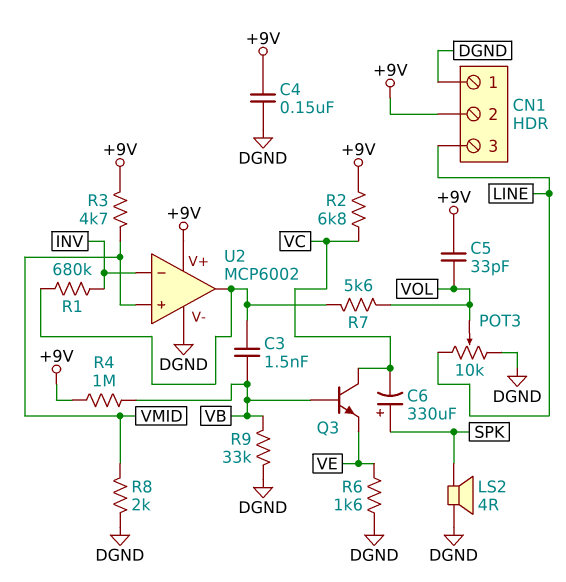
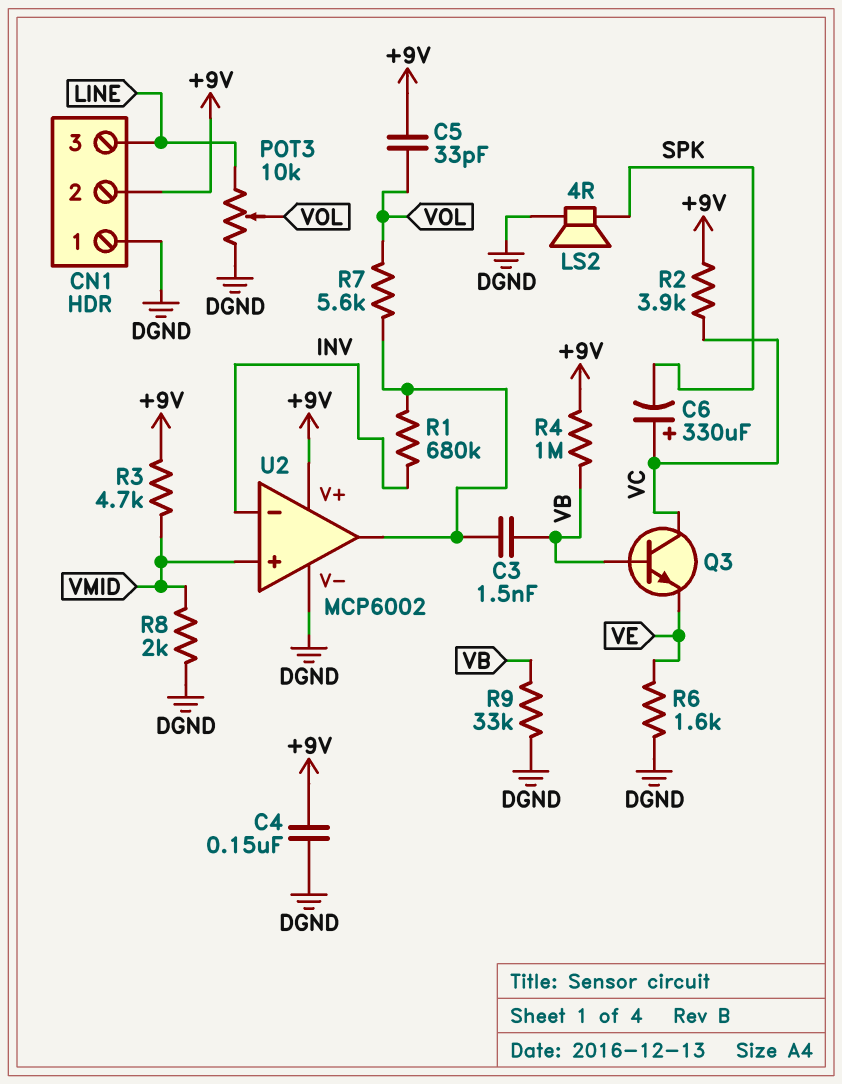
C6: 330uF (plus SPK, minus VC) -> 330uF (plus VC, minus SPK)
R2: 6.8k (+9V, VC) -> 3.9k (+9V, VC)

